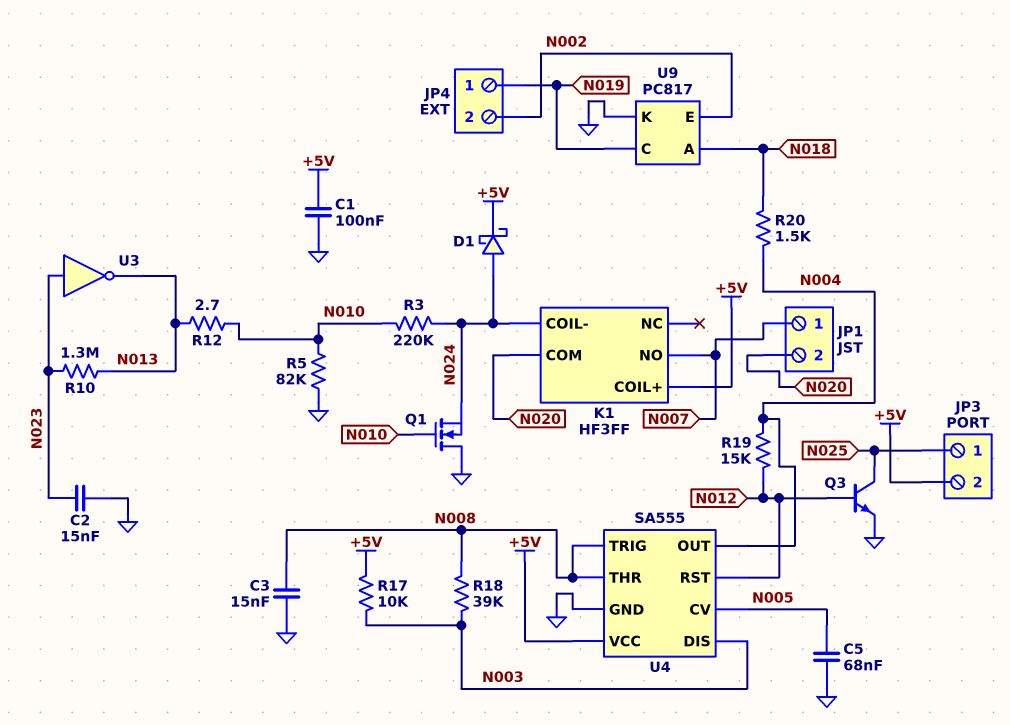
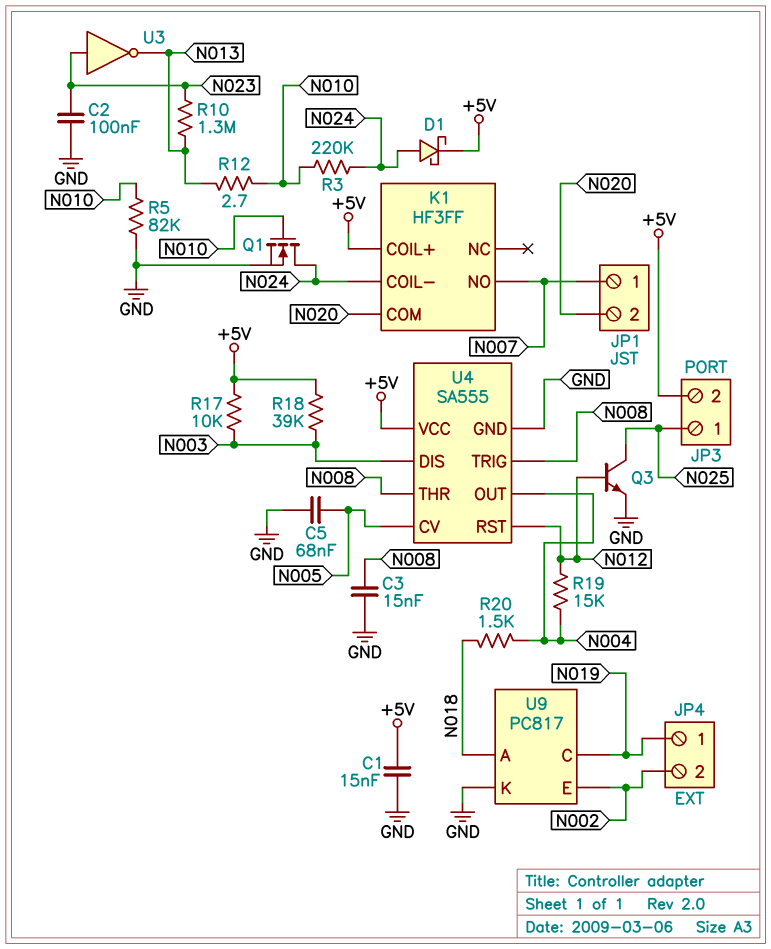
C1: 100nF (+5V, GND) -> 15nF (+5V, GND)
C2: 15nF (GND, N023) -> 100nF (GND, N023)
Q1: NMOS (G N010, D GND, S N024) -> NMOS (G N010, D N024, S GND)
R18: 39k (N003, N008) -> 39k (+5V, N003)

